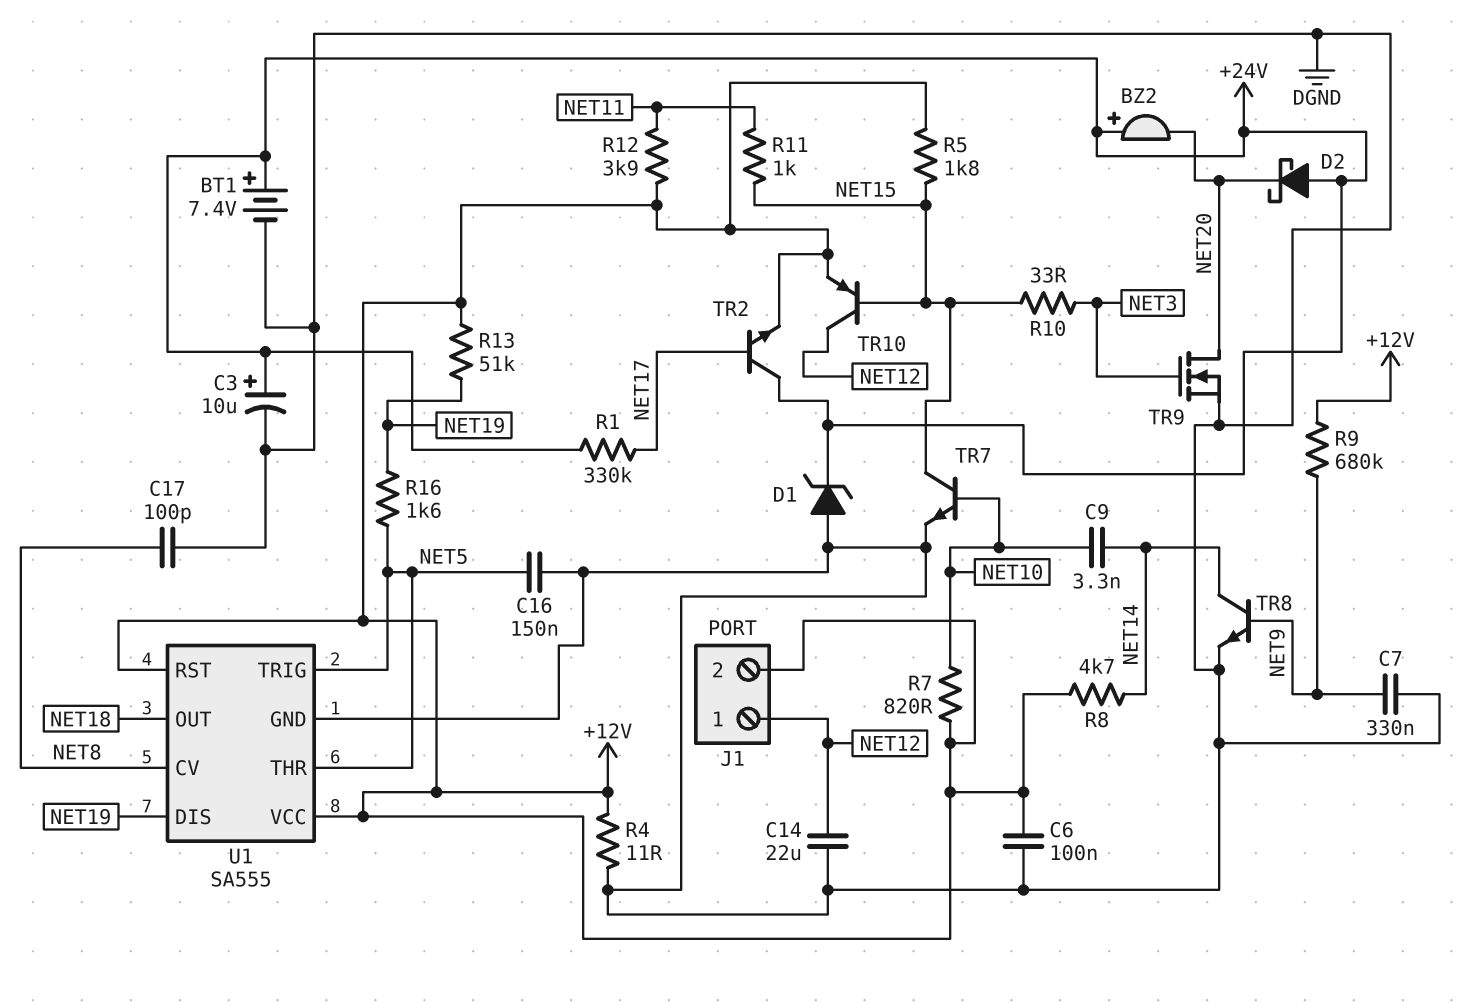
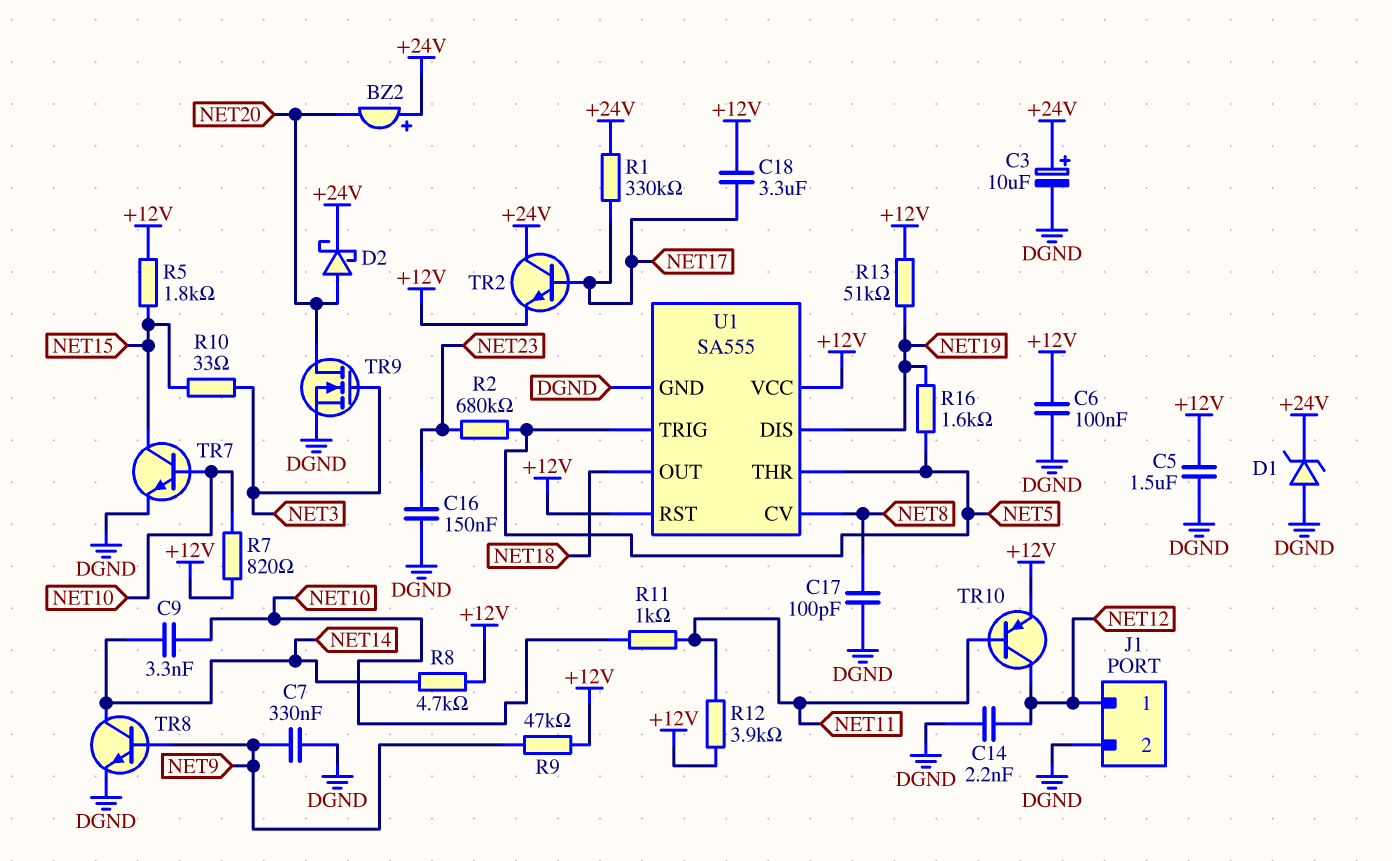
BT1: 7.4V (plus +24V, minus DGND) -> none
C5: none -> 1.5uF (+12V, DGND)
C14: 22uF (DGND, NET12) -> 2.2nF (DGND, NET12)
C16: 150nF (DGND, NET5) -> 150nF (DGND, NET23)
C18: none -> 3.3uF (+12V, NET17)
D2: schottky (A +24V, K NET20) -> schottky (A NET20, K +24V)
J1 pin 2: +12V -> DGND
R2: none -> 680k (NET5, NET23)
R4: 11 (+12V, DGND) -> none
R9: 680k (+12V, NET9) -> 47k (+12V, NET9)
R11: 1k (NET11, NET15) -> 1k (NET10, NET11)
TR10: PNP (B NET15, C NET12, E +12V) -> PNP (B NET11, C NET12, E +12V)

